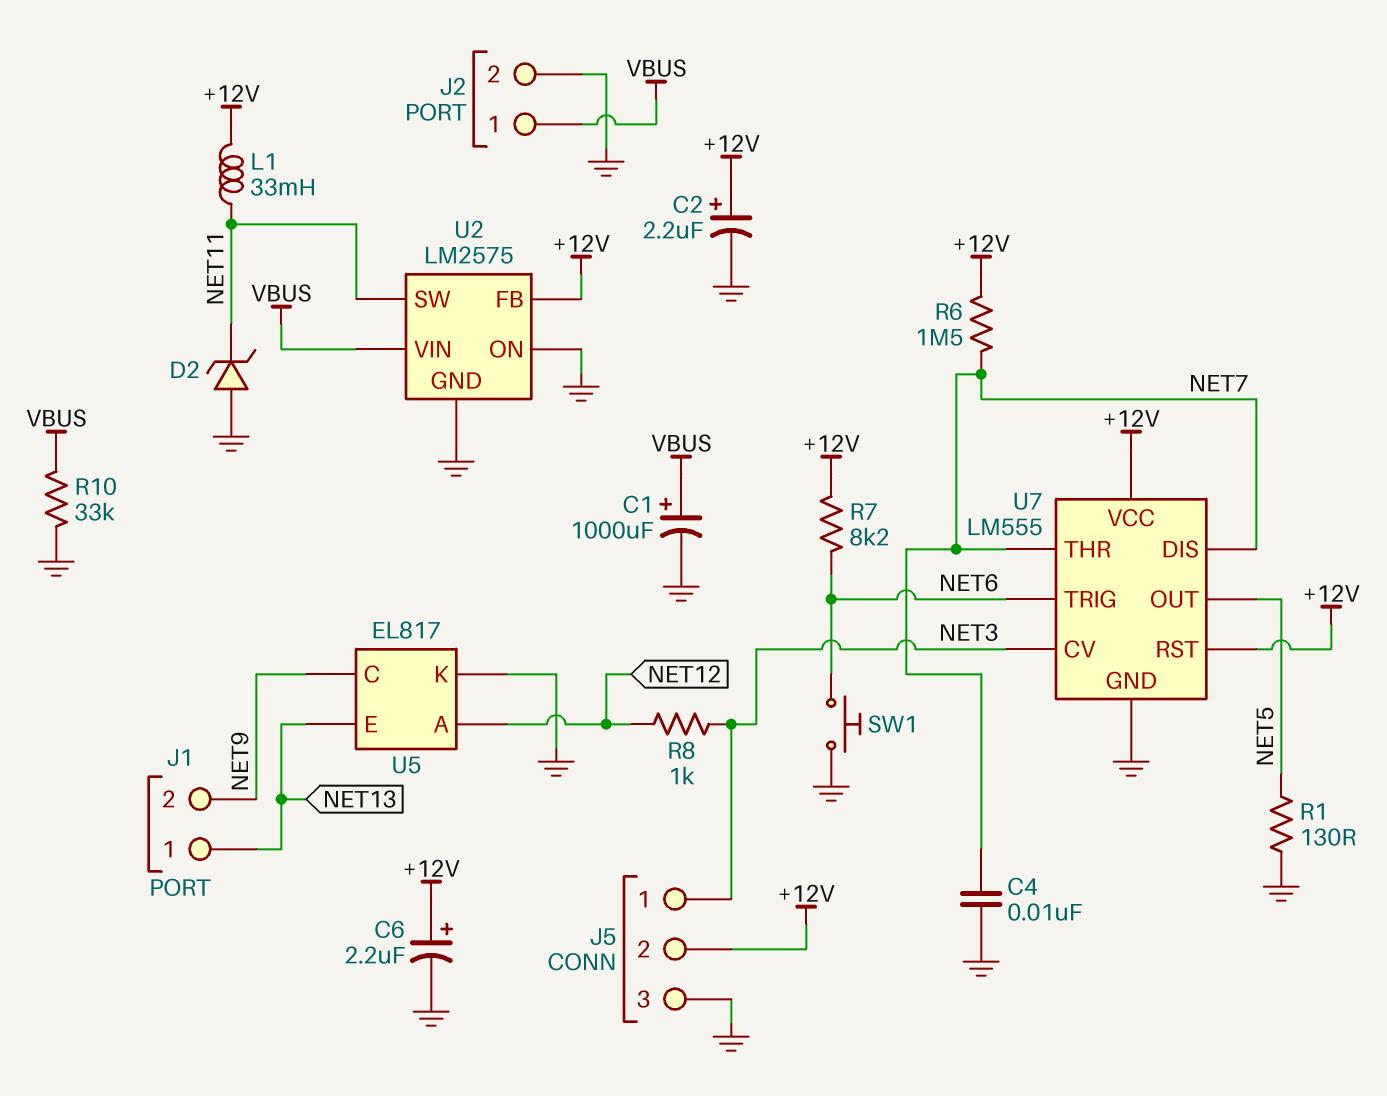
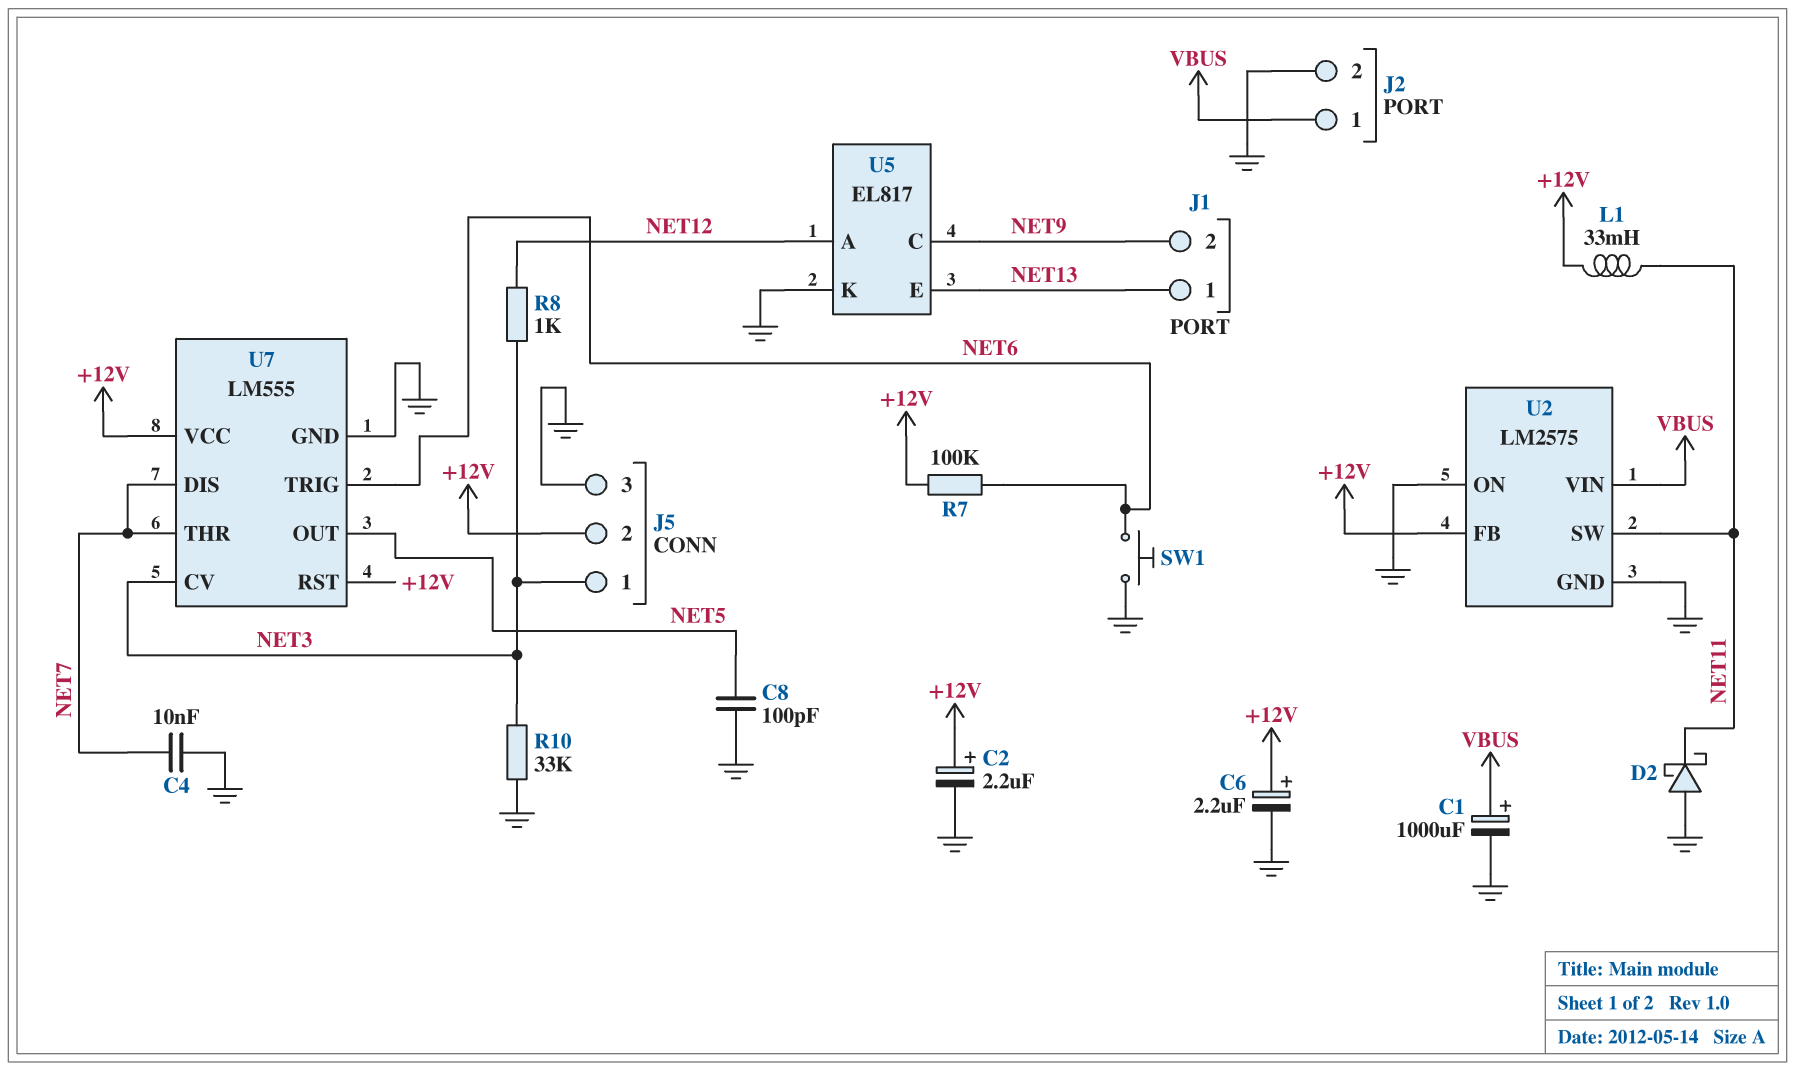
C8: none -> 100pF (GND, NET5)
D2: zener (A GND, K NET11) -> schottky (A GND, K NET11)
R1: 130 (GND, NET5) -> none
R6: 1.5M (+12V, NET7) -> none
R7: 8.2k (+12V, NET6) -> 100k (+12V, NET6)
R10: 33k (GND, VBUS) -> 33k (GND, NET3)

